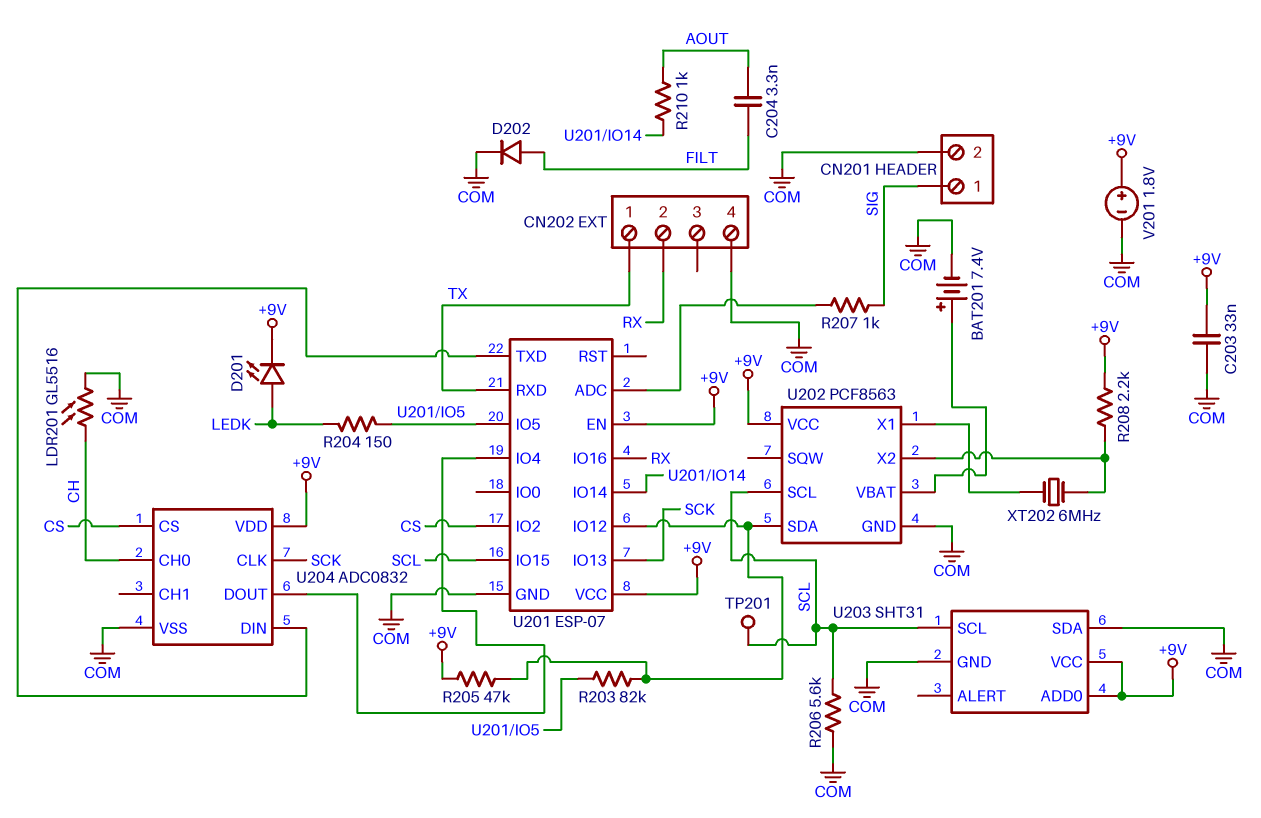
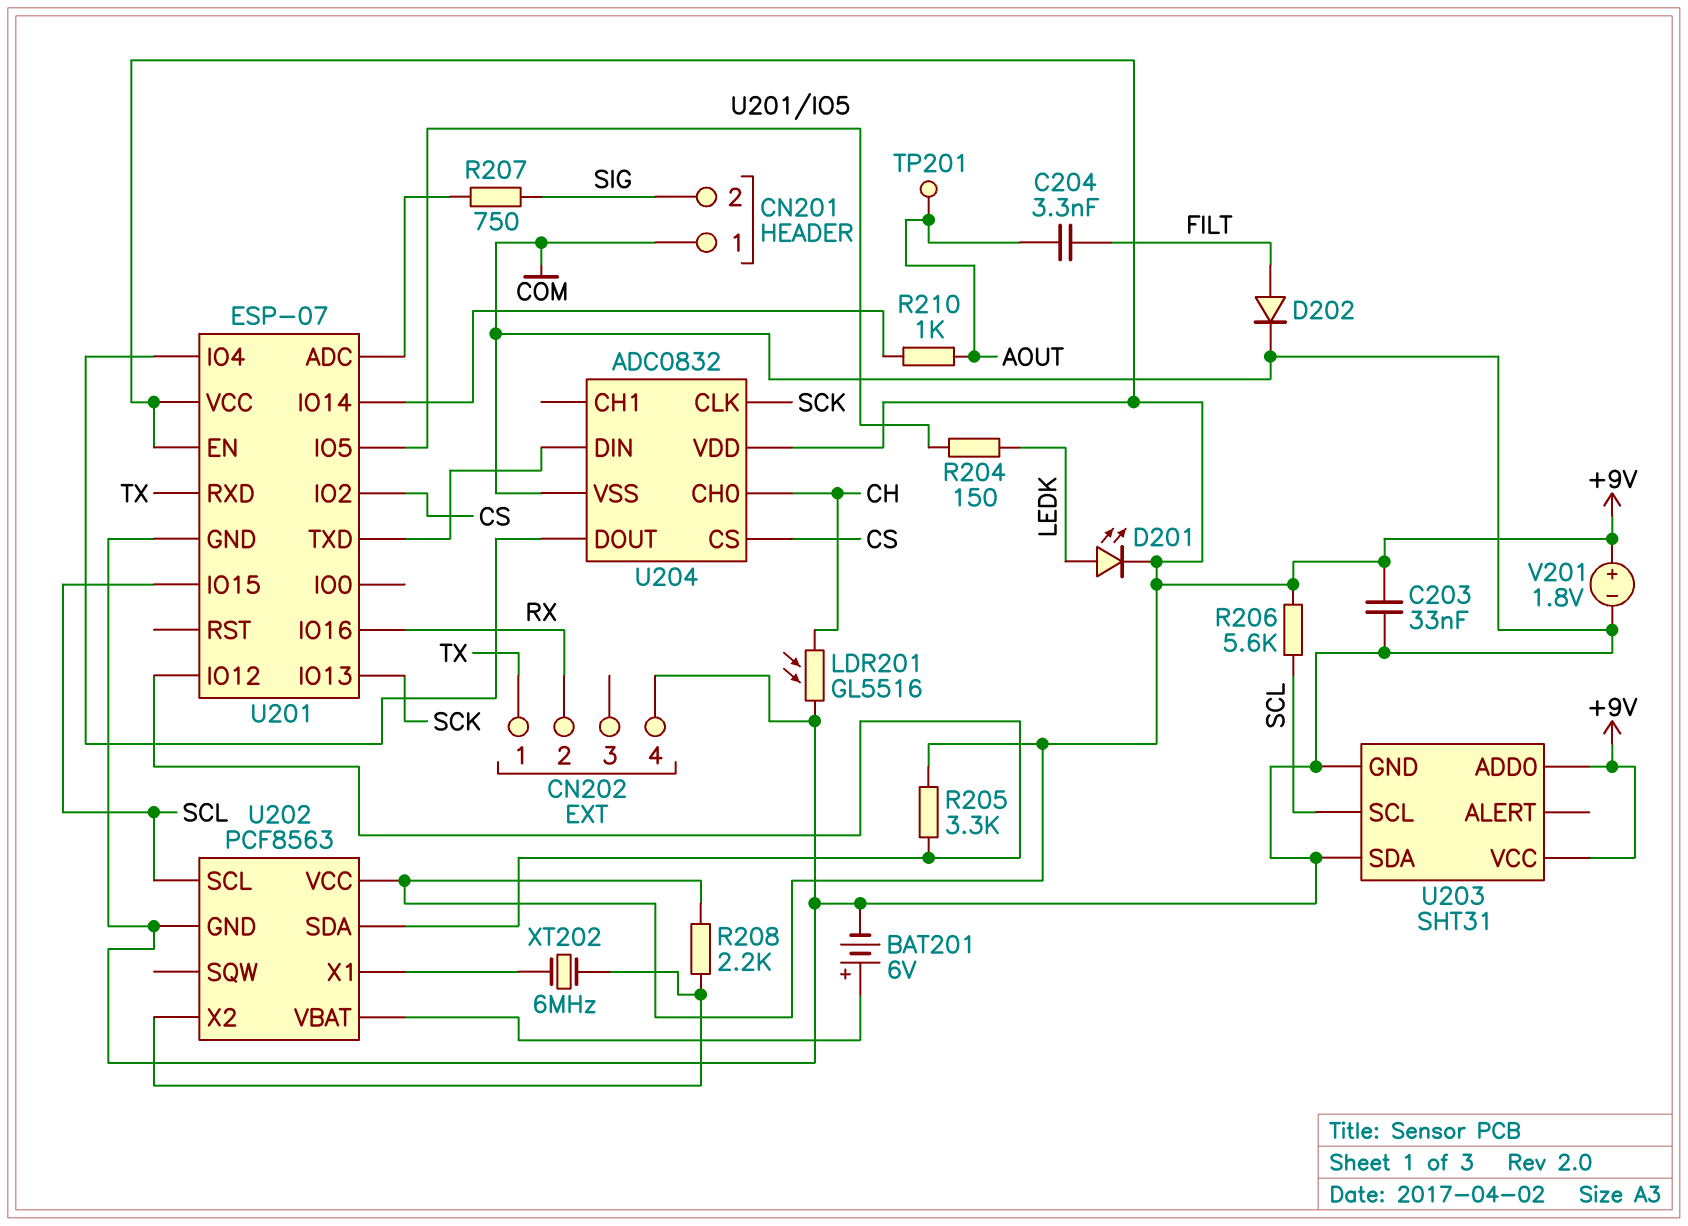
BAT201: 7.4V (plus U202/VBAT, minus COM) -> 6V (plus U202/VBAT, minus COM)
CN201 pin 1: SIG -> COM
CN201 pin 2: COM -> SIG
R203: 82k (U201/IO5, U201/IO12) -> none
R205: 47k (+9V, U201/IO12) -> 3.3k (+9V, U201/IO12)
R206: 5.6k (COM, SCL) -> 5.6k (+9V, SCL)
R207: 1k (SIG, U201/ADC) -> 750 (SIG, U201/ADC)
TP201: test point (SCL) -> test point (AOUT)

